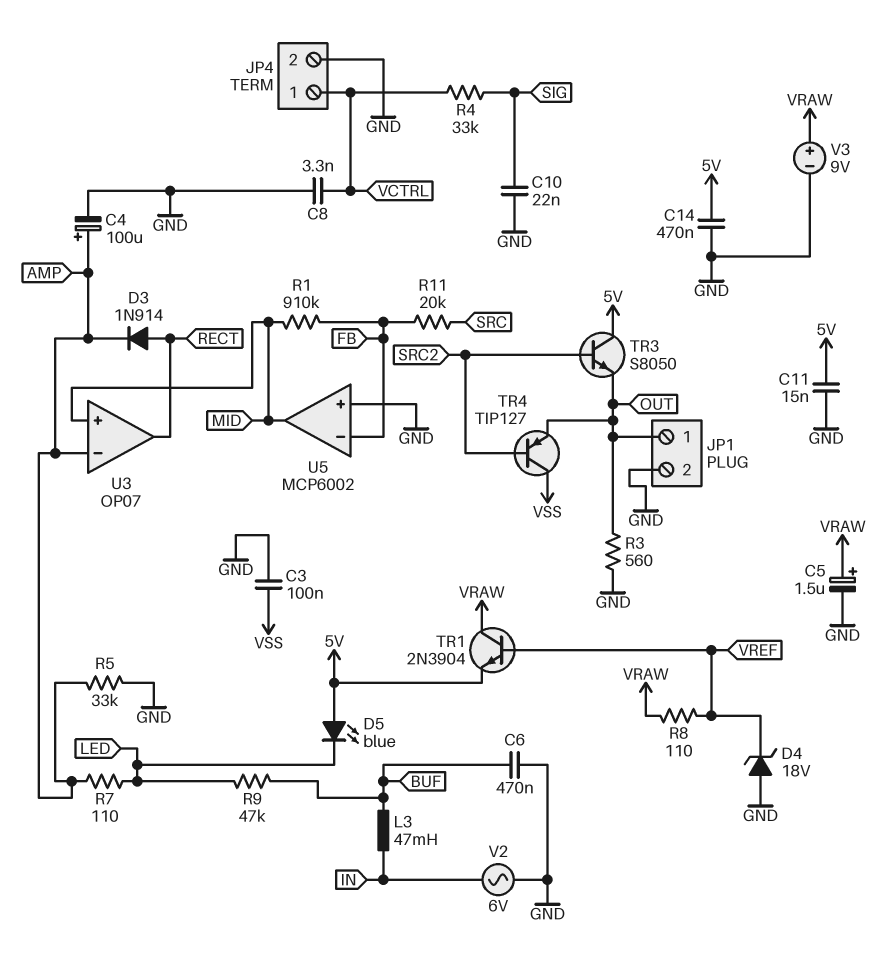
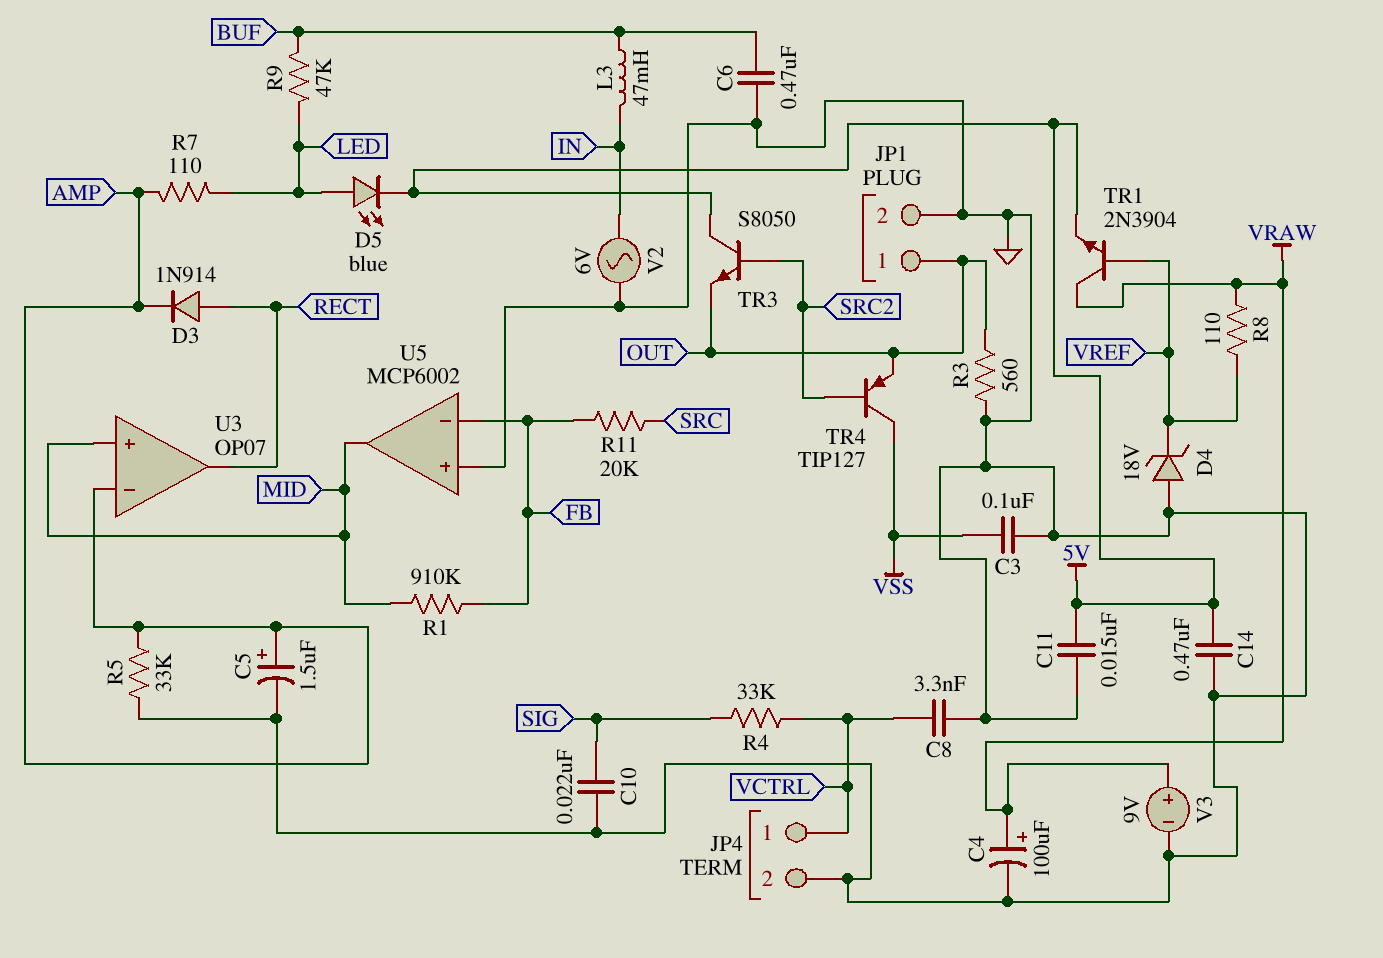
C4: 100uF (plus AMP, minus GND) -> 100uF (plus VRAW, minus GND)
C5: 1.5uF (plus VRAW, minus GND) -> 1.5uF (plus AMP, minus GND)
D5: LED blue (A 5V, K LED) -> LED blue (A LED, K 5V)

